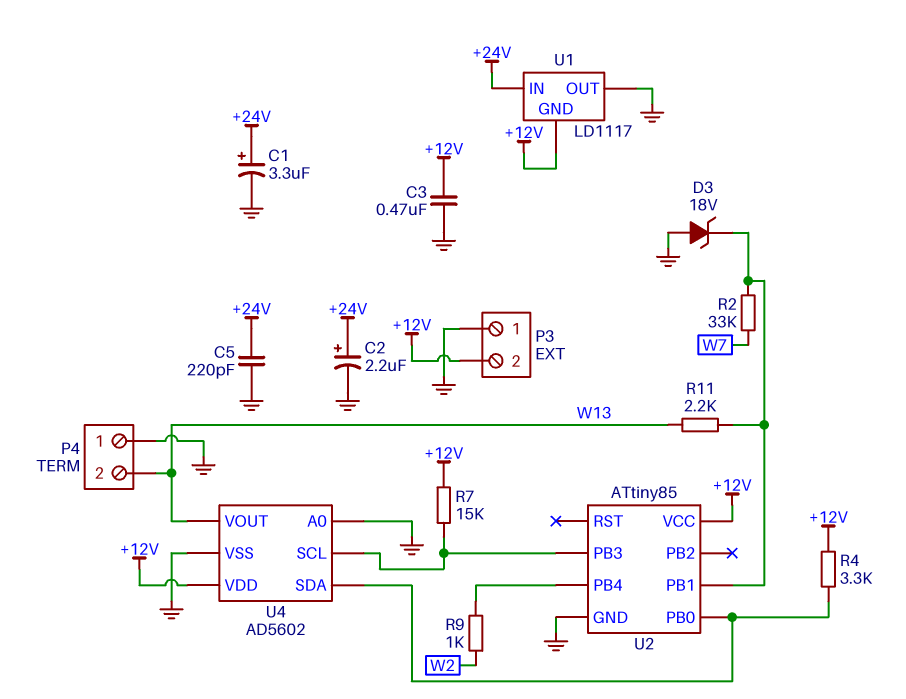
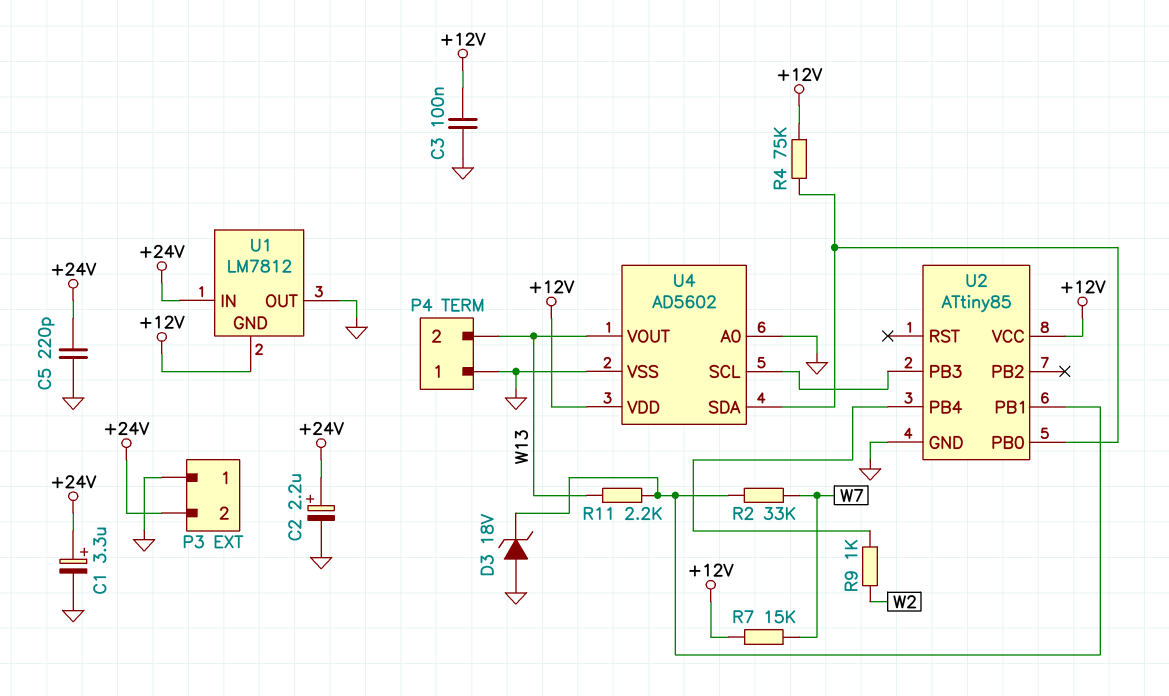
C3: 470nF (+12V, GND) -> 100nF (+12V, GND)
P3 pin 2: +12V -> +24V
R4: 3.3k (+12V, U2/PB0) -> 75k (+12V, U2/PB0)
R7: 15k (+12V, U2/PB3) -> 15k (+12V, W7)
U1: LD1117 -> LM7812

